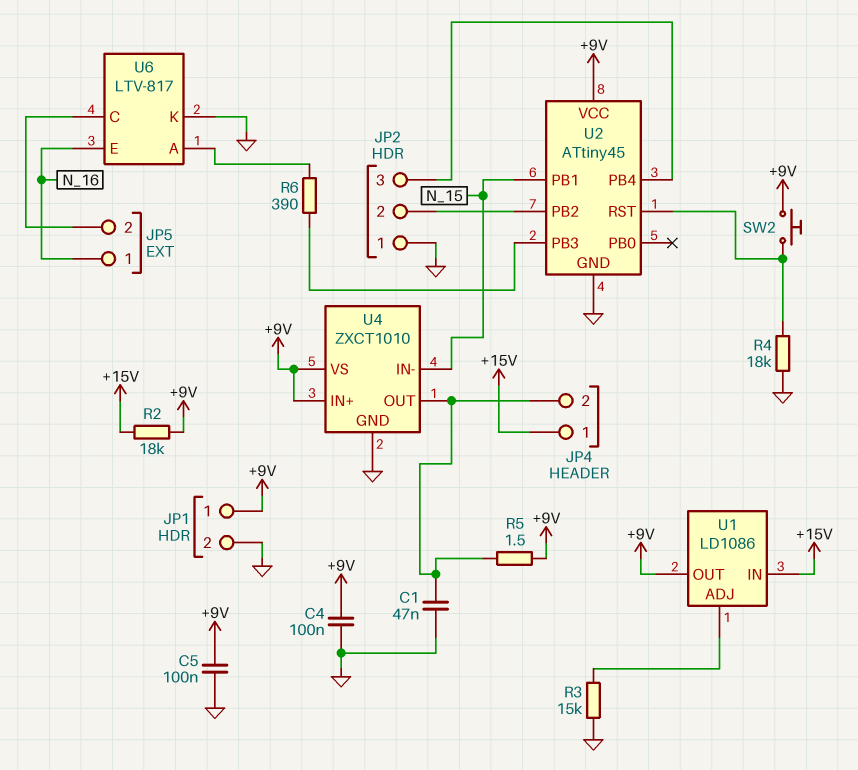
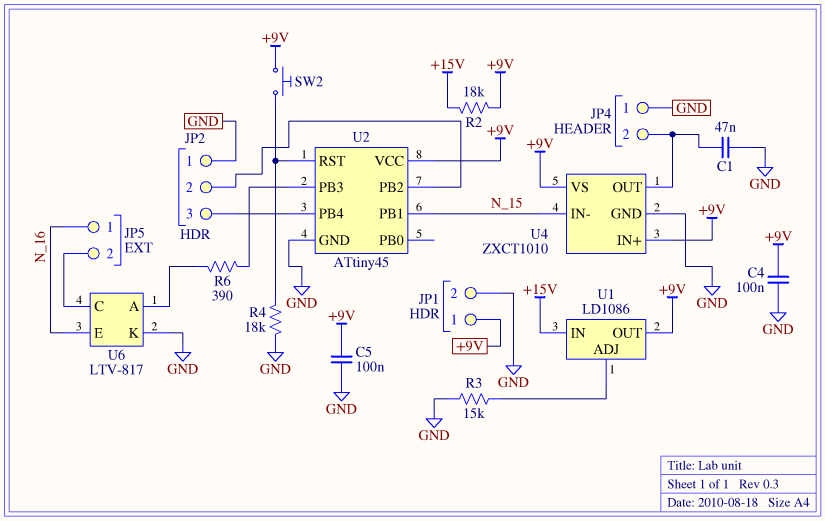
JP4 pin 1: +15V -> GND
R5: 1.5 (+9V, JP4/2) -> none

